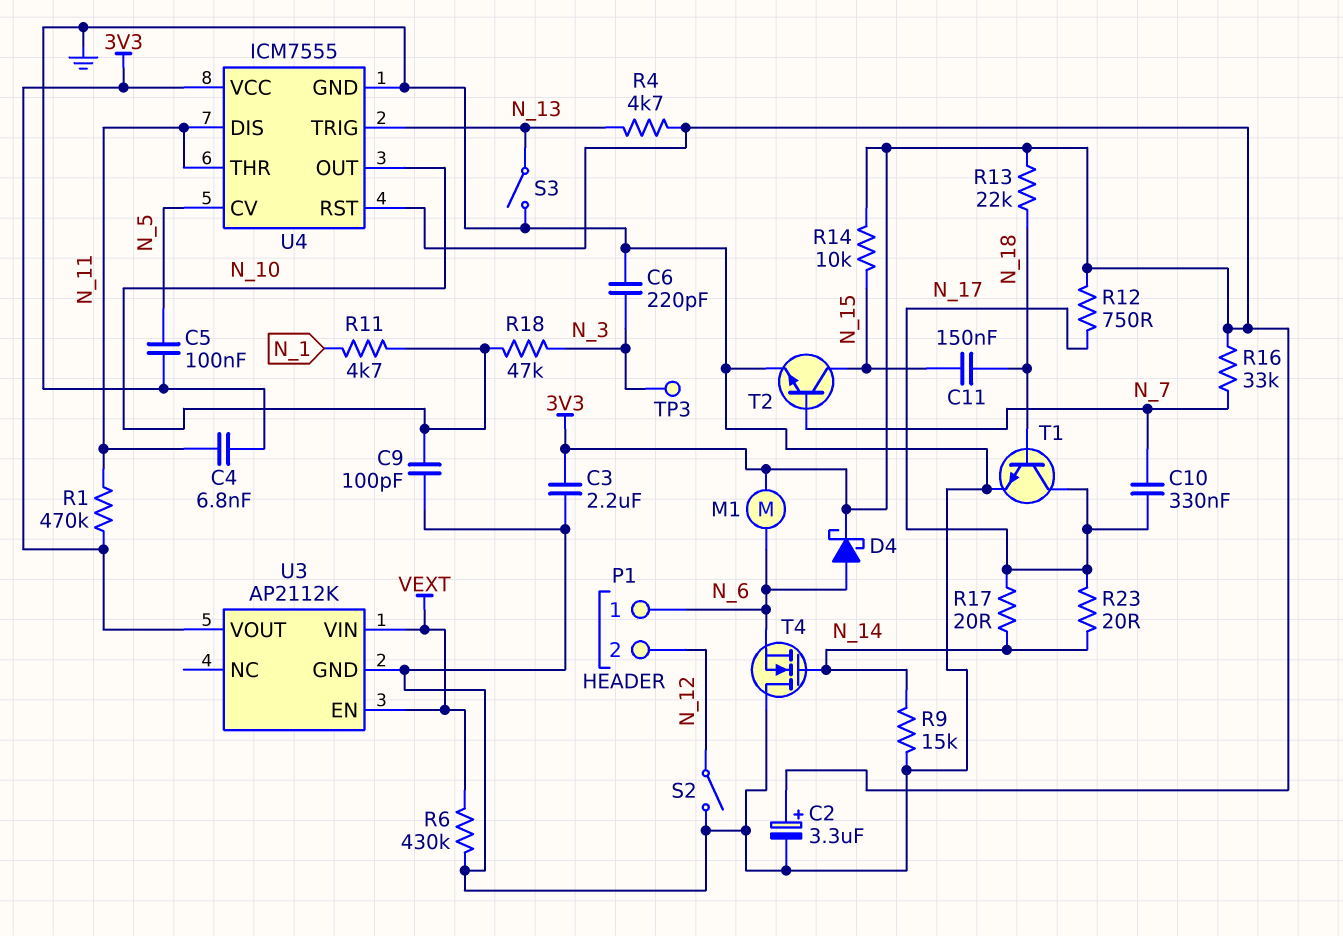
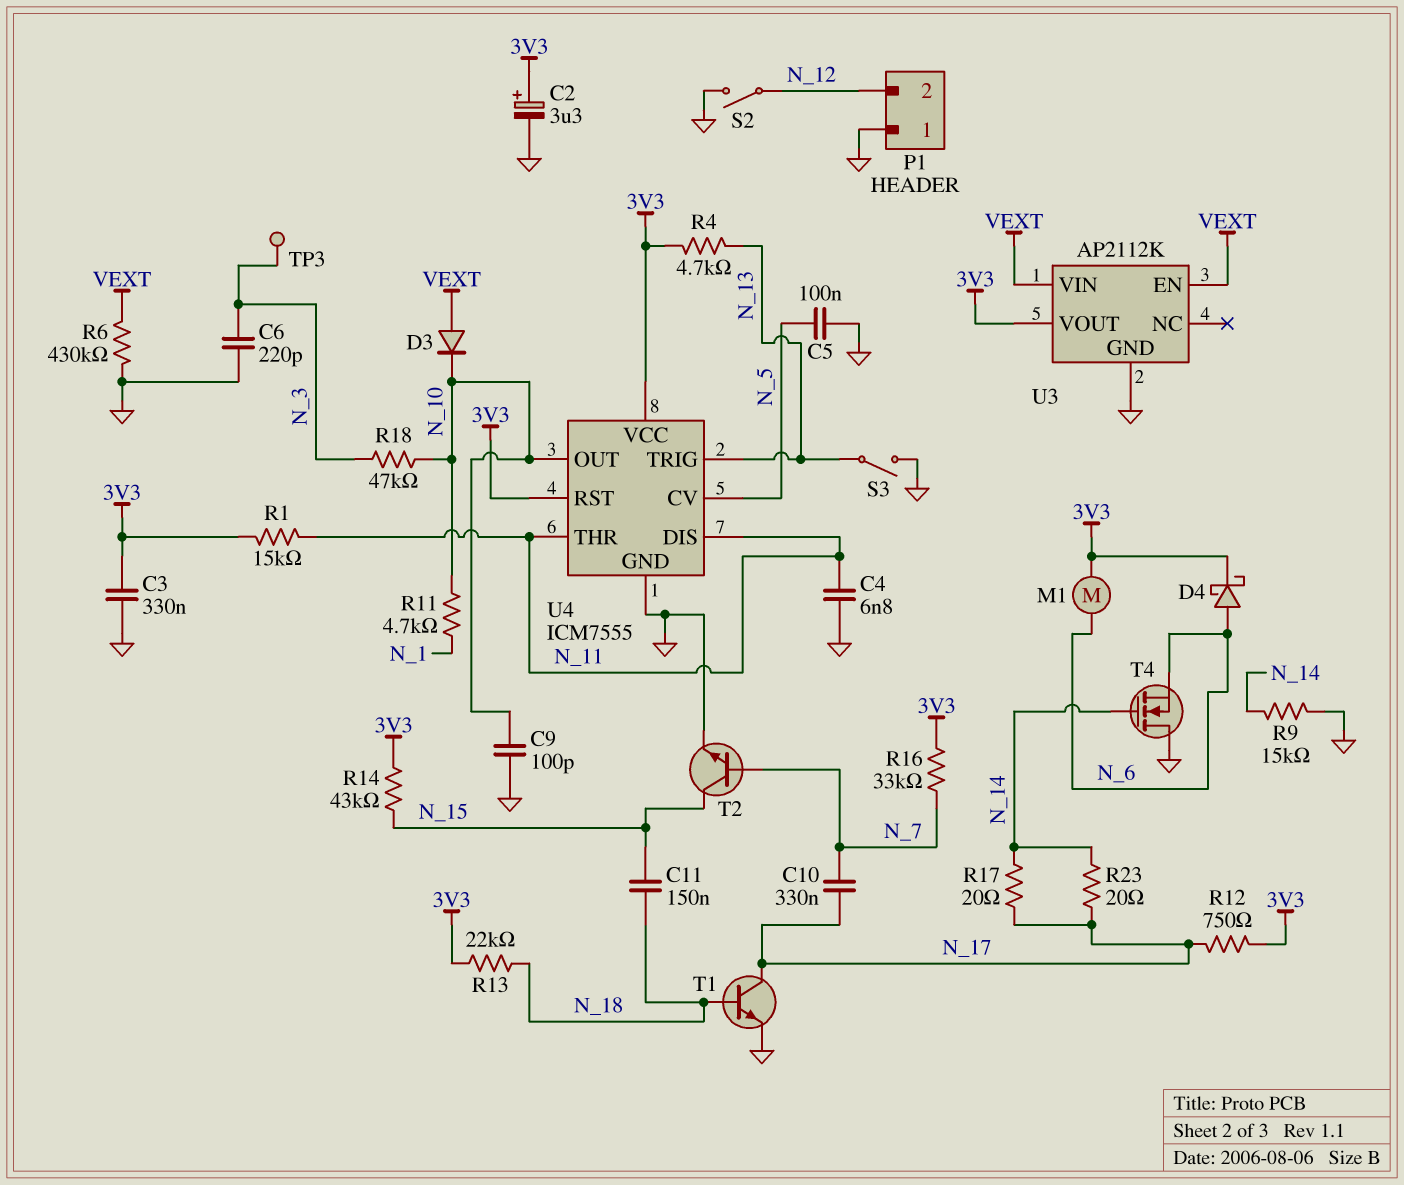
C3: 2.2uF (3V3, GND) -> 330nF (3V3, GND)
D3: none -> diode (A VEXT, K N_10)
P1 pin 1: N_6 -> GND
R1: 470k (3V3, N_11) -> 15k (3V3, N_11)
R14: 10k (3V3, N_15) -> 43k (3V3, N_15)

